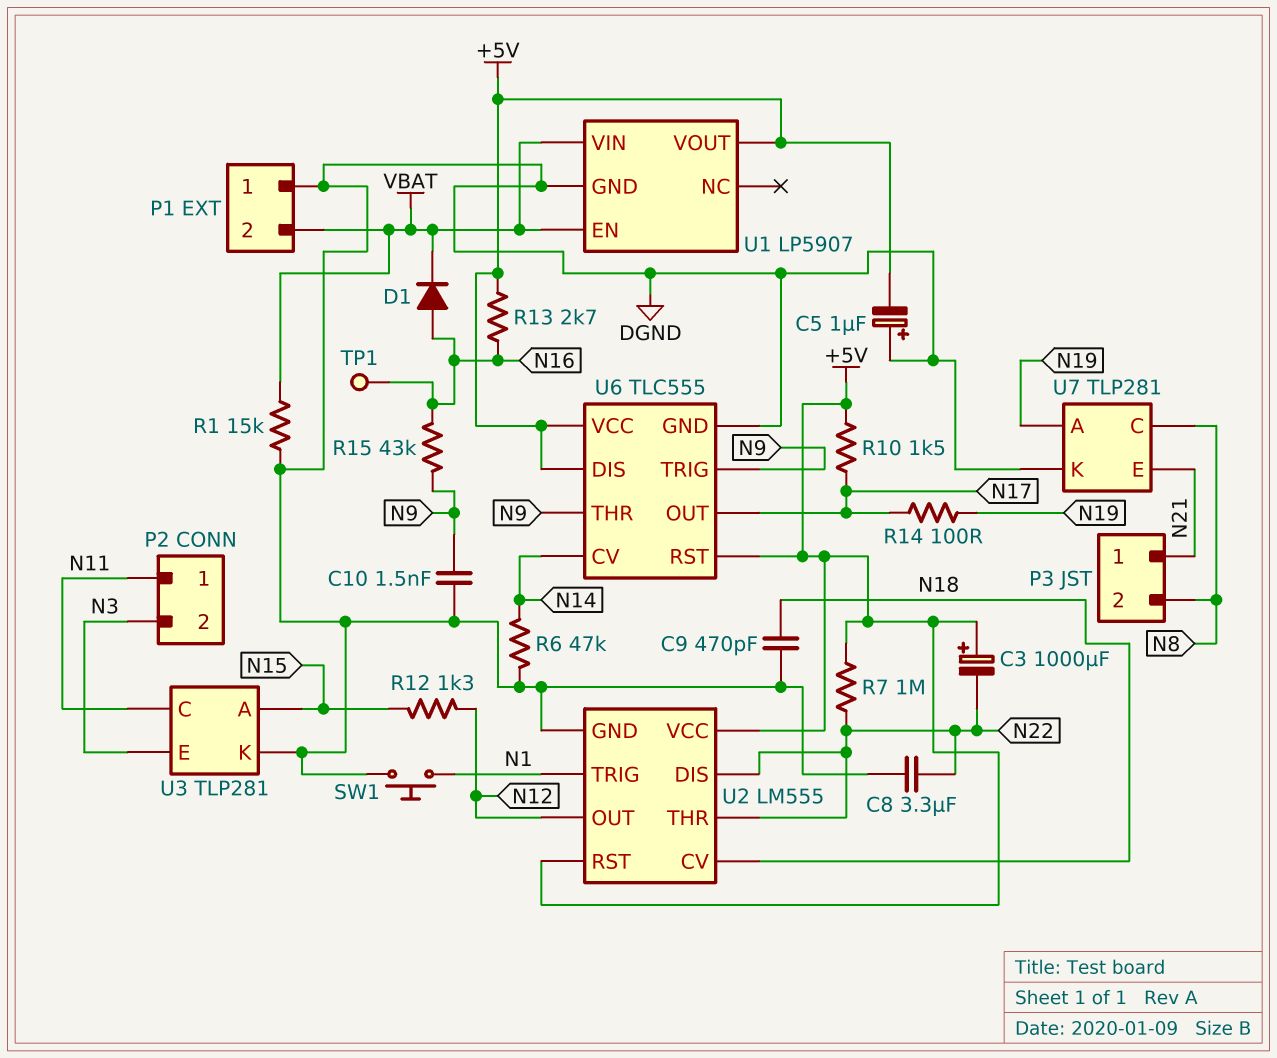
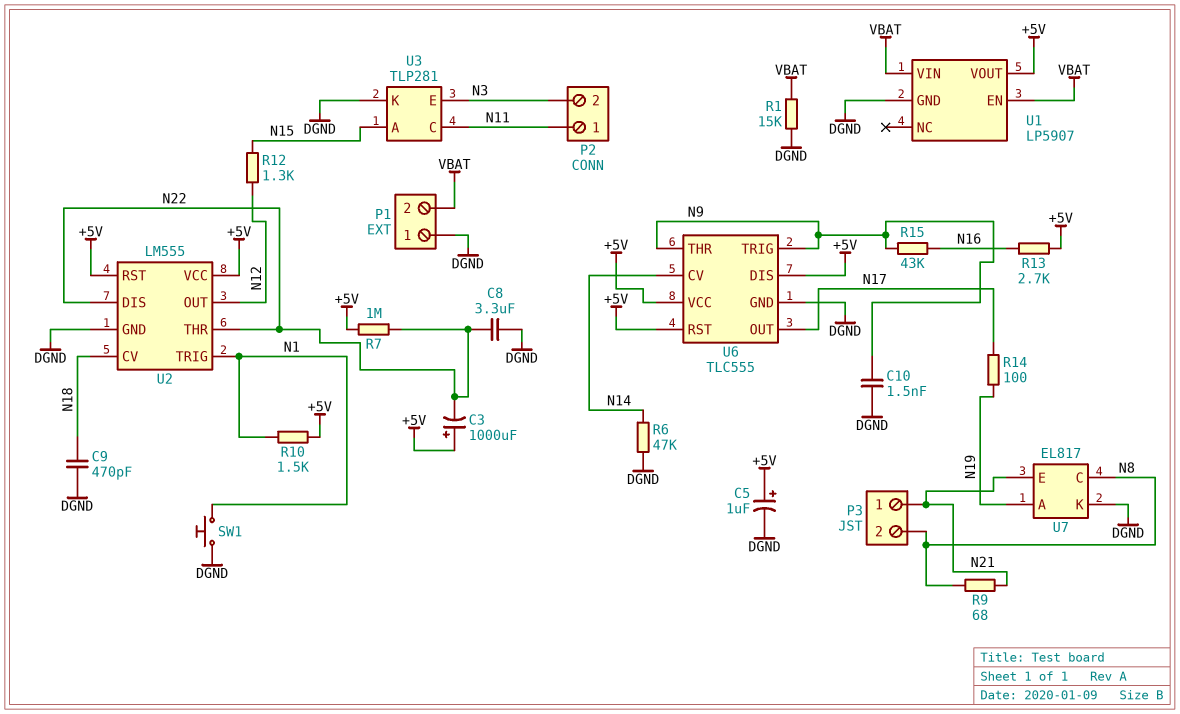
C5: 1uF (plus DGND, minus +5V) -> 1uF (plus +5V, minus DGND)
D1: diode (A N16, K VBAT) -> none
R9: none -> 68 (N8, N21)
R10: 1.5k (+5V, N17) -> 1.5k (+5V, N1)
TP1: test point (N16) -> none
U7: TLP281 -> EL817

